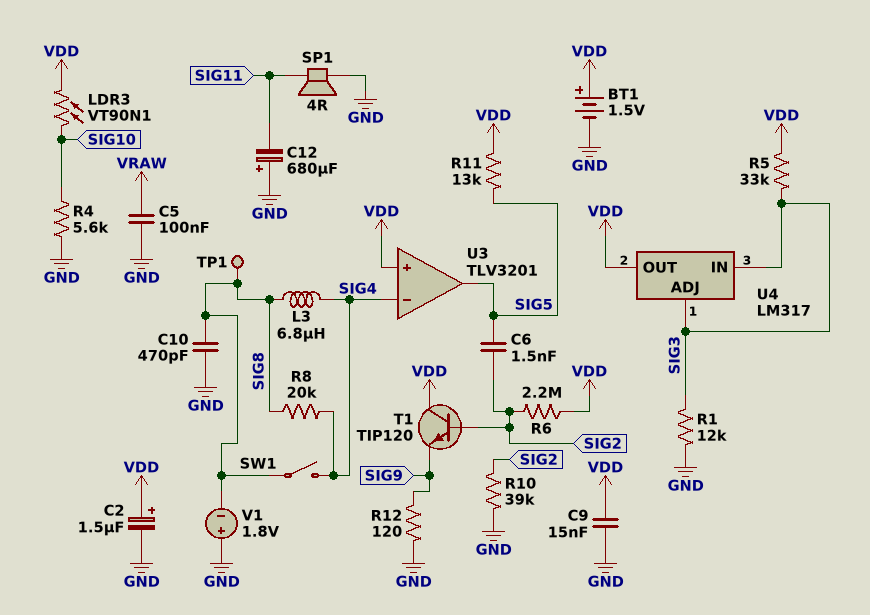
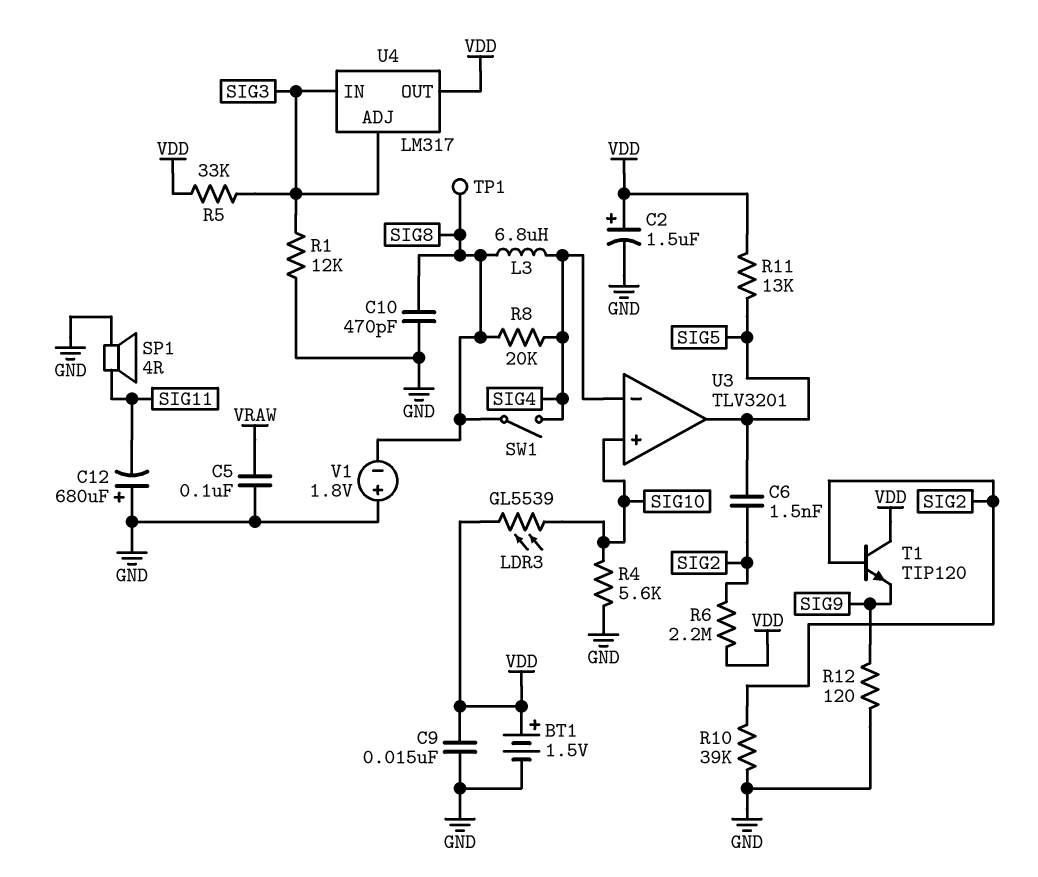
LDR3: VT90N1 (SIG10, VDD) -> GL5539 (SIG10, VDD)
U3 pin in+: VDD -> SIG10

